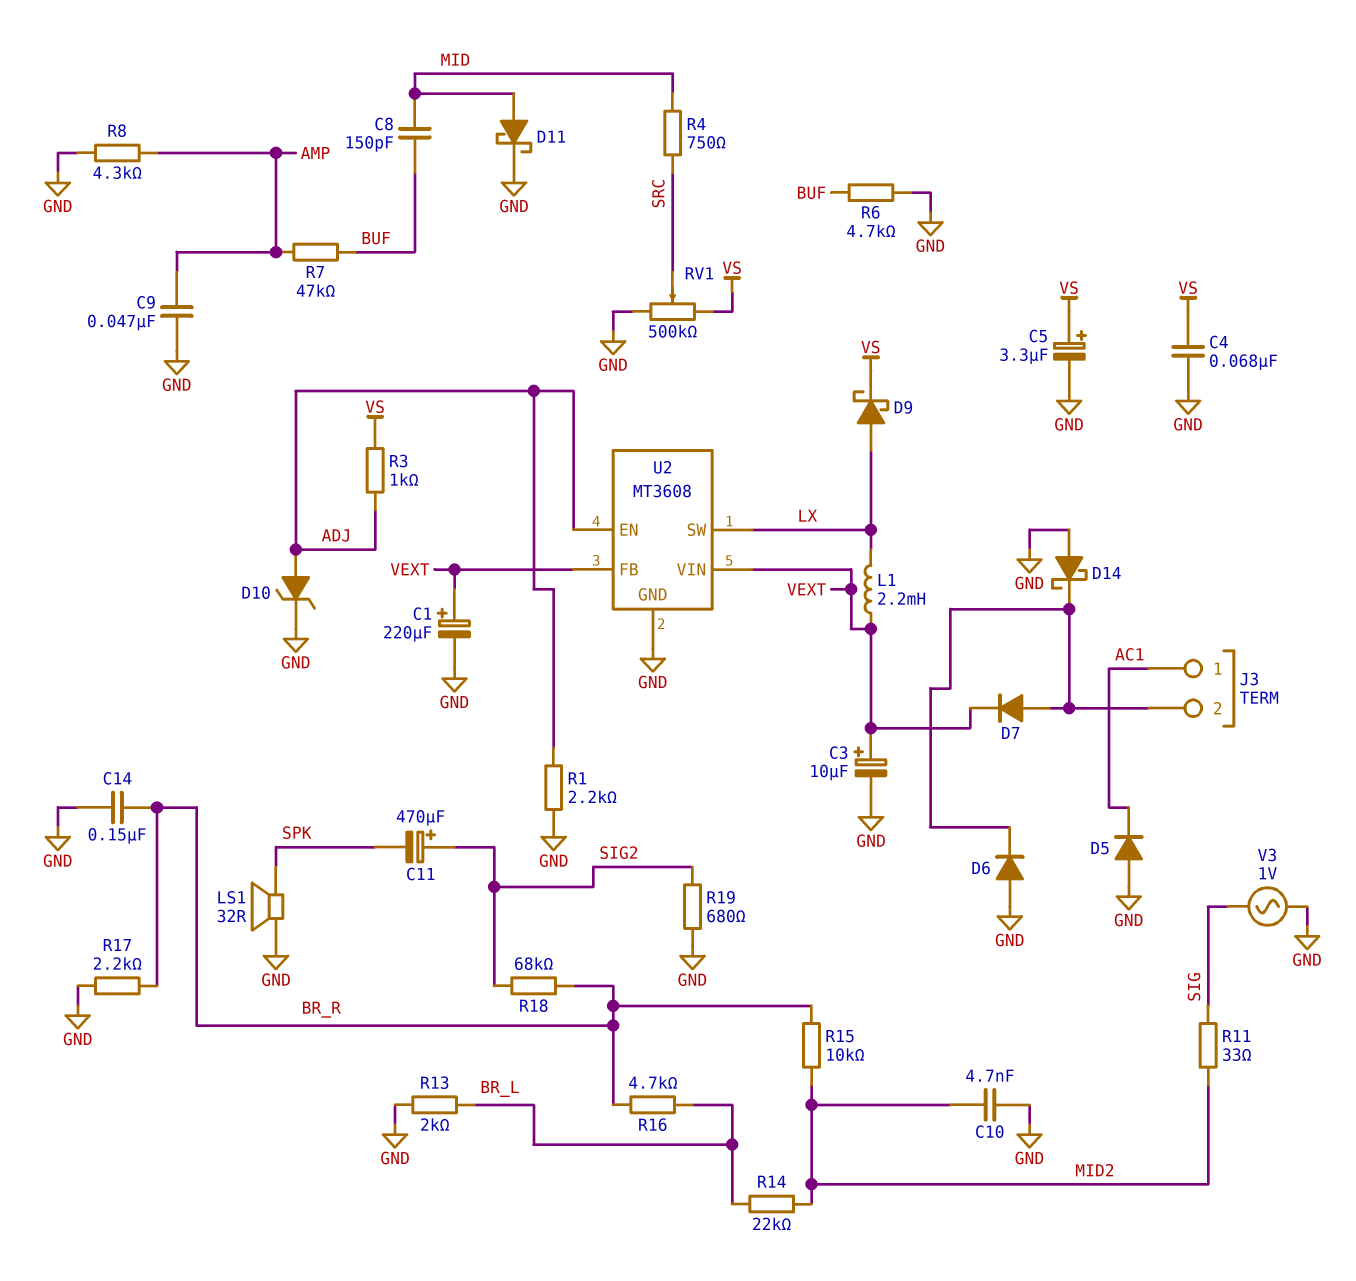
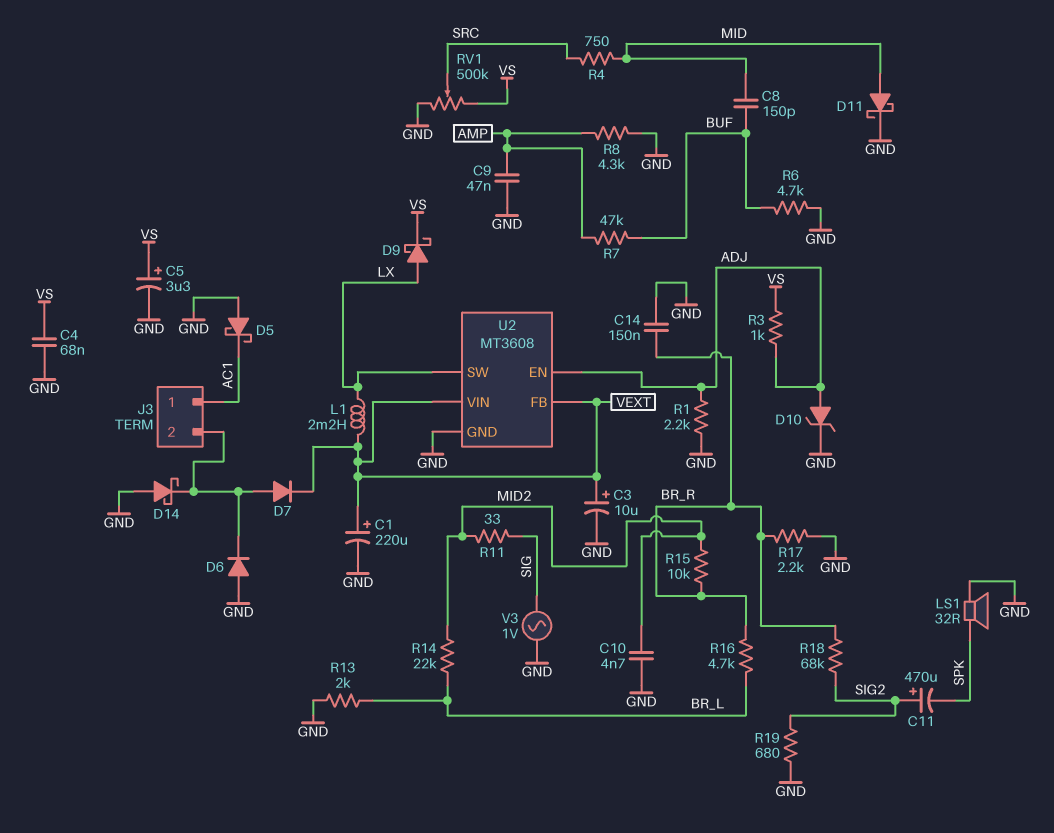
D5: diode (A GND, K AC1) -> schottky (A GND, K AC1)

